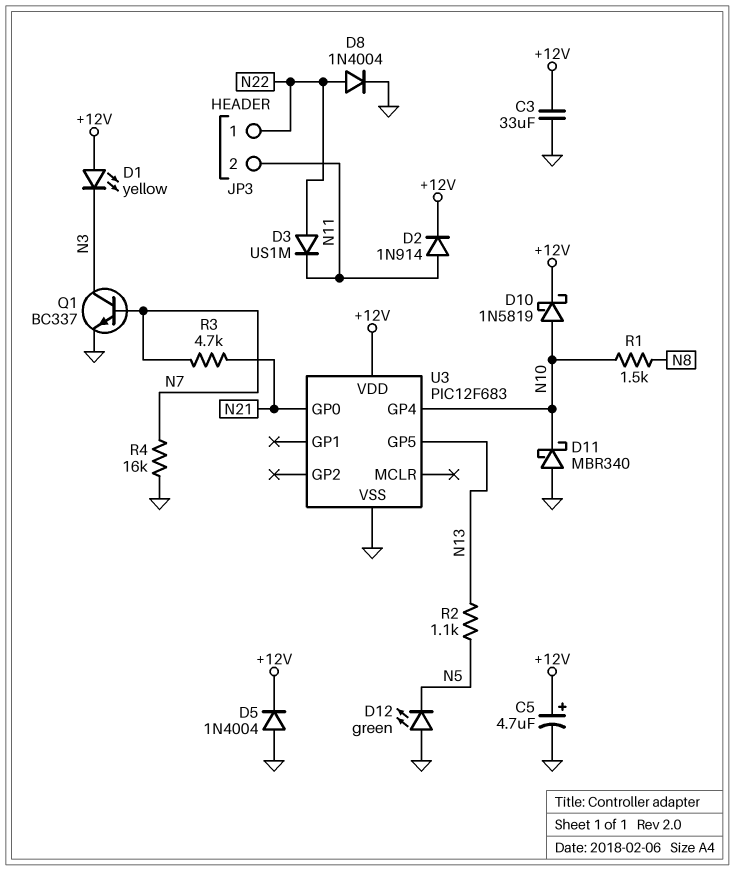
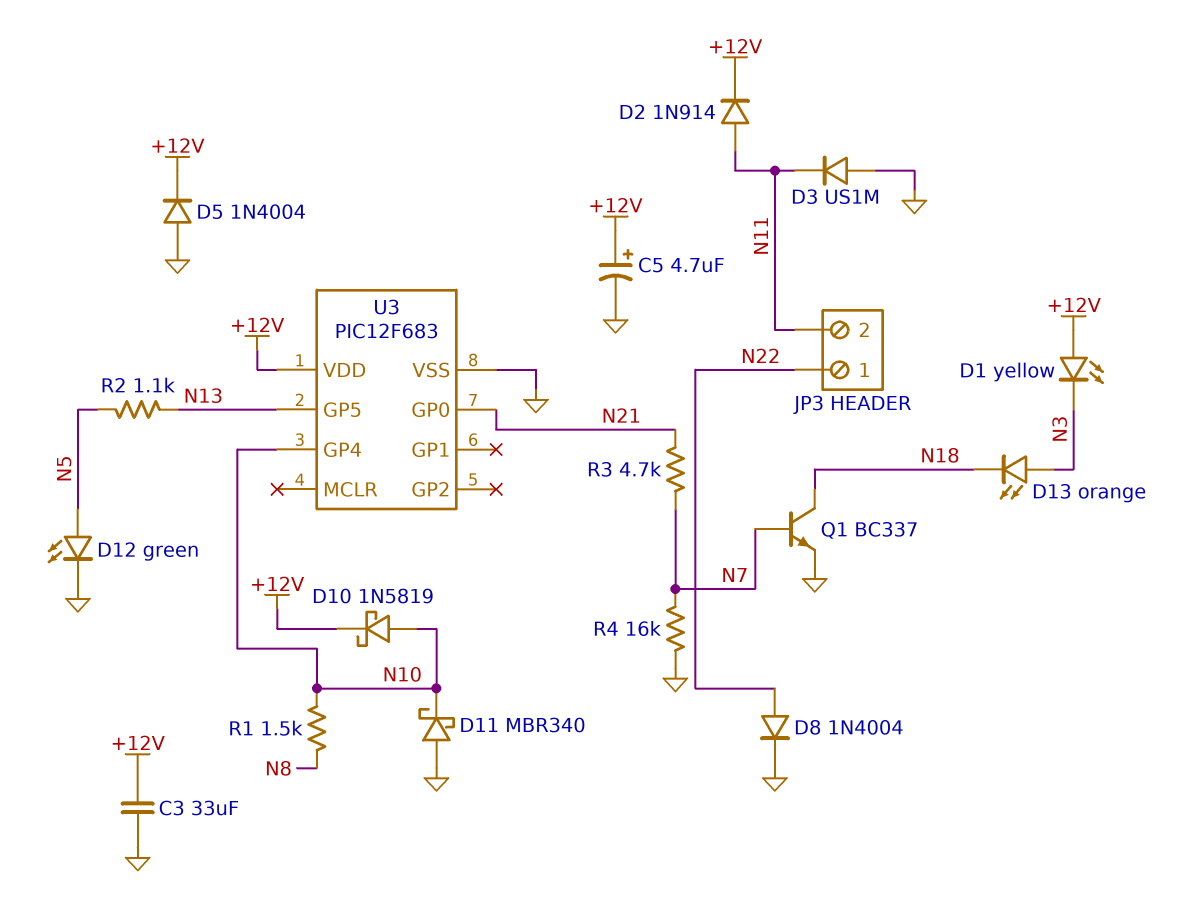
D3: diode US1M (A N22, K N11) -> diode US1M (A GND, K N11)
D12: LED green (A GND, K N5) -> LED green (A N5, K GND)
D13: none -> LED orange (A N3, K N18)
Q1: NPN BC337 (B N7, C N3, E GND) -> NPN BC337 (B N7, C N18, E GND)

